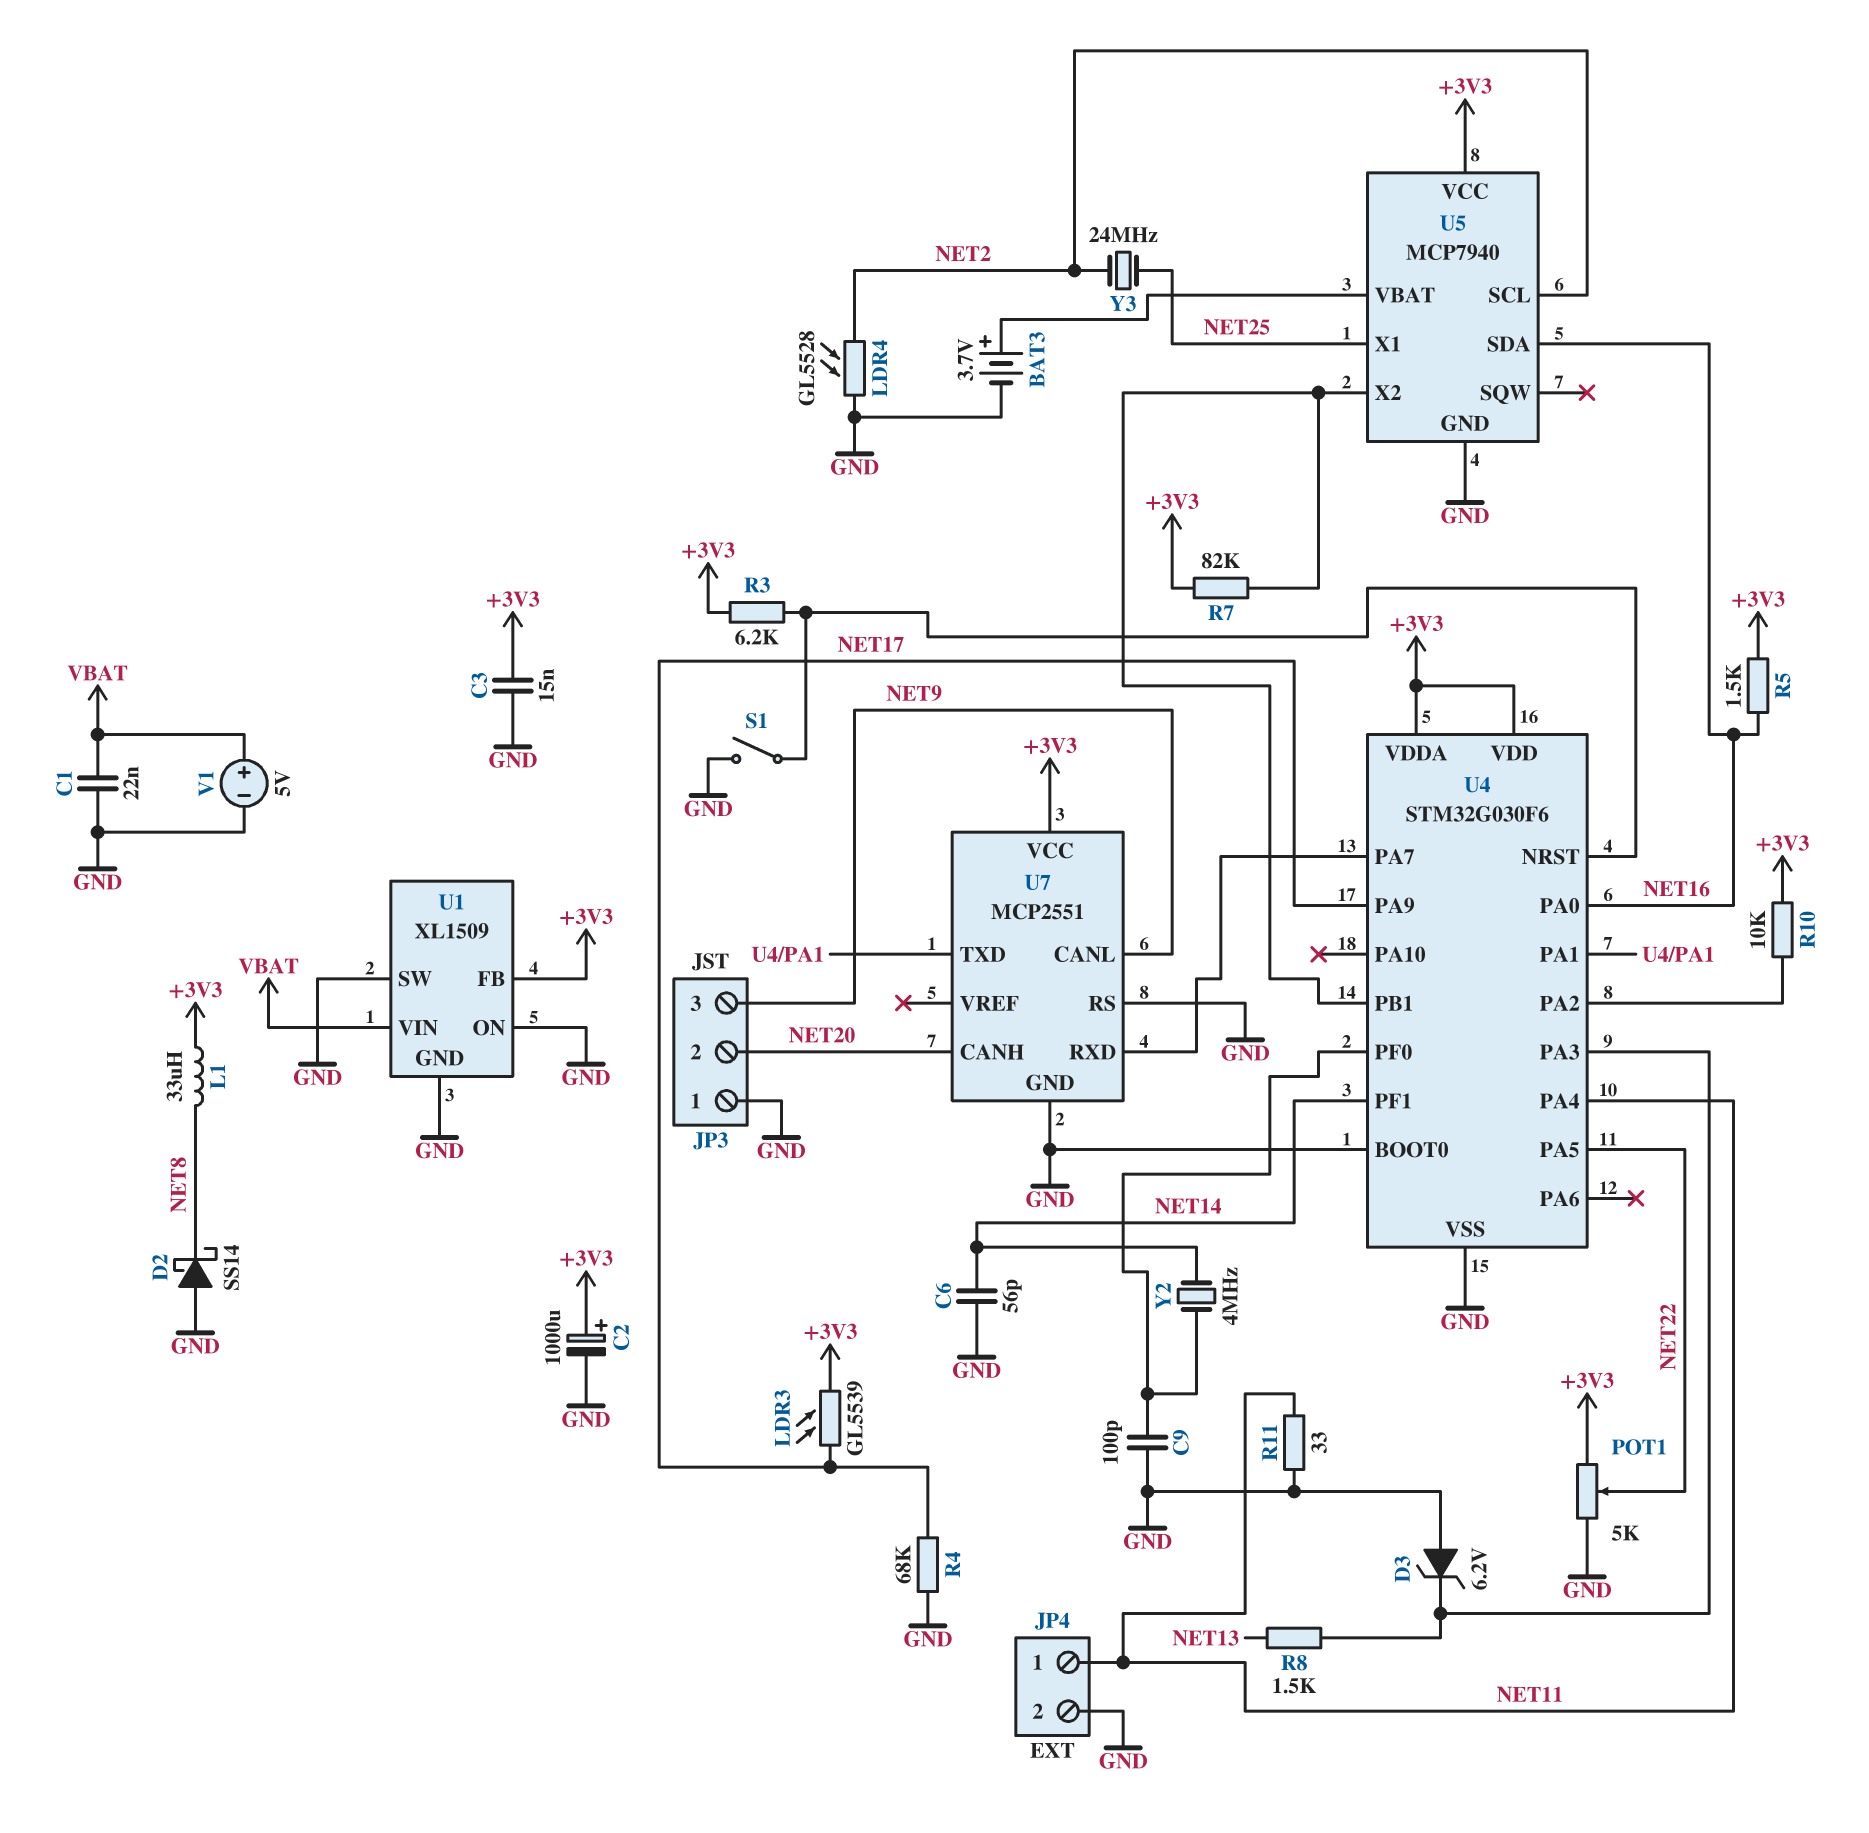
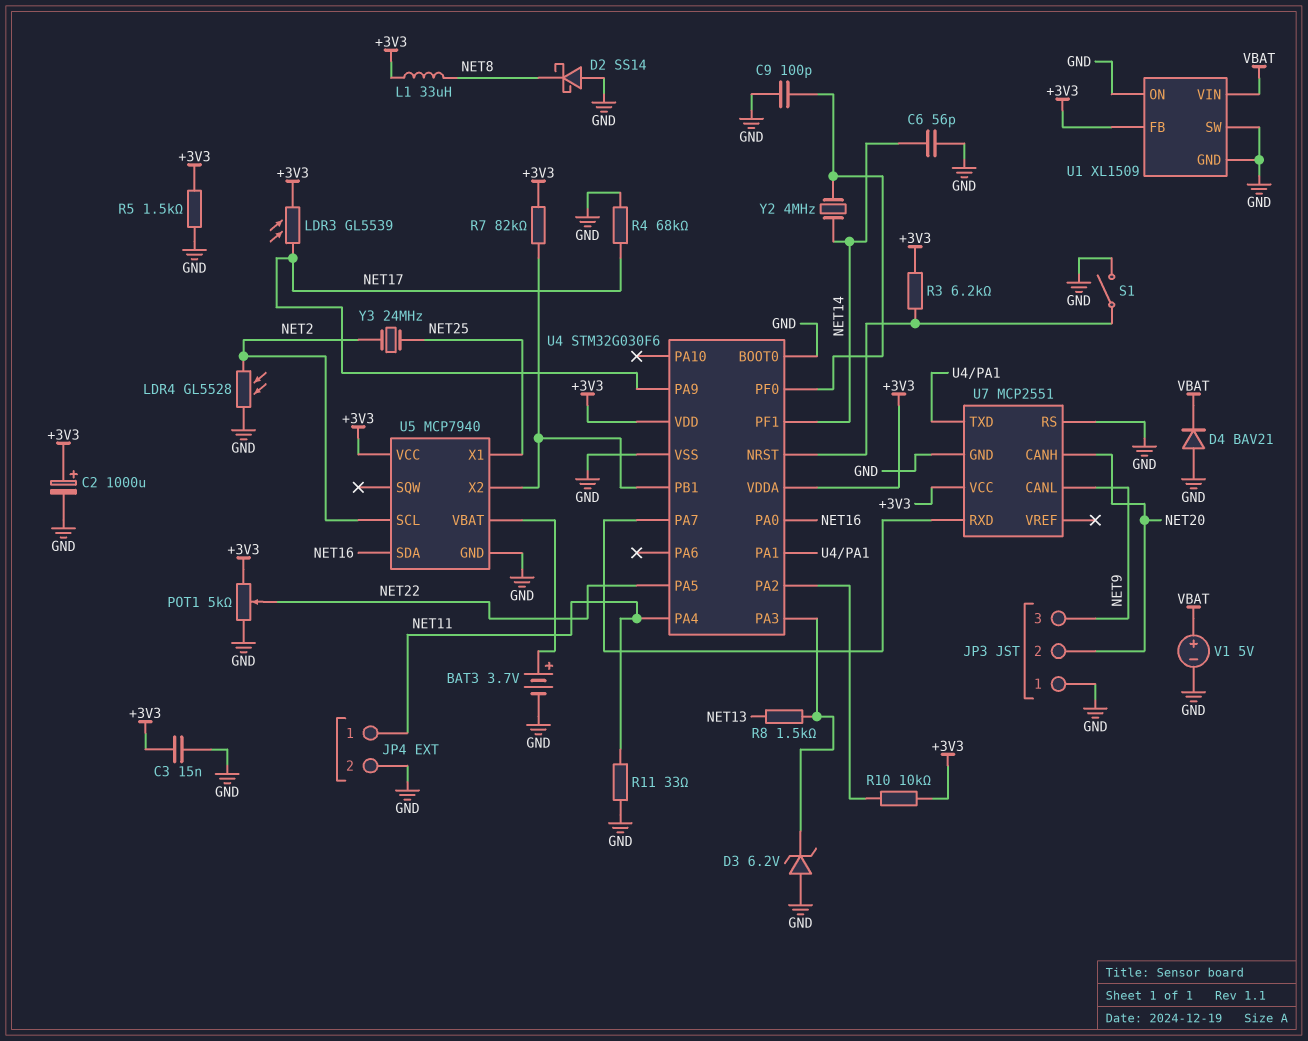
C1: 22nF (GND, VBAT) -> none
D4: none -> diode BAV21 (A GND, K VBAT)
R5: 1.5k (+3V3, NET16) -> 1.5k (+3V3, GND)

